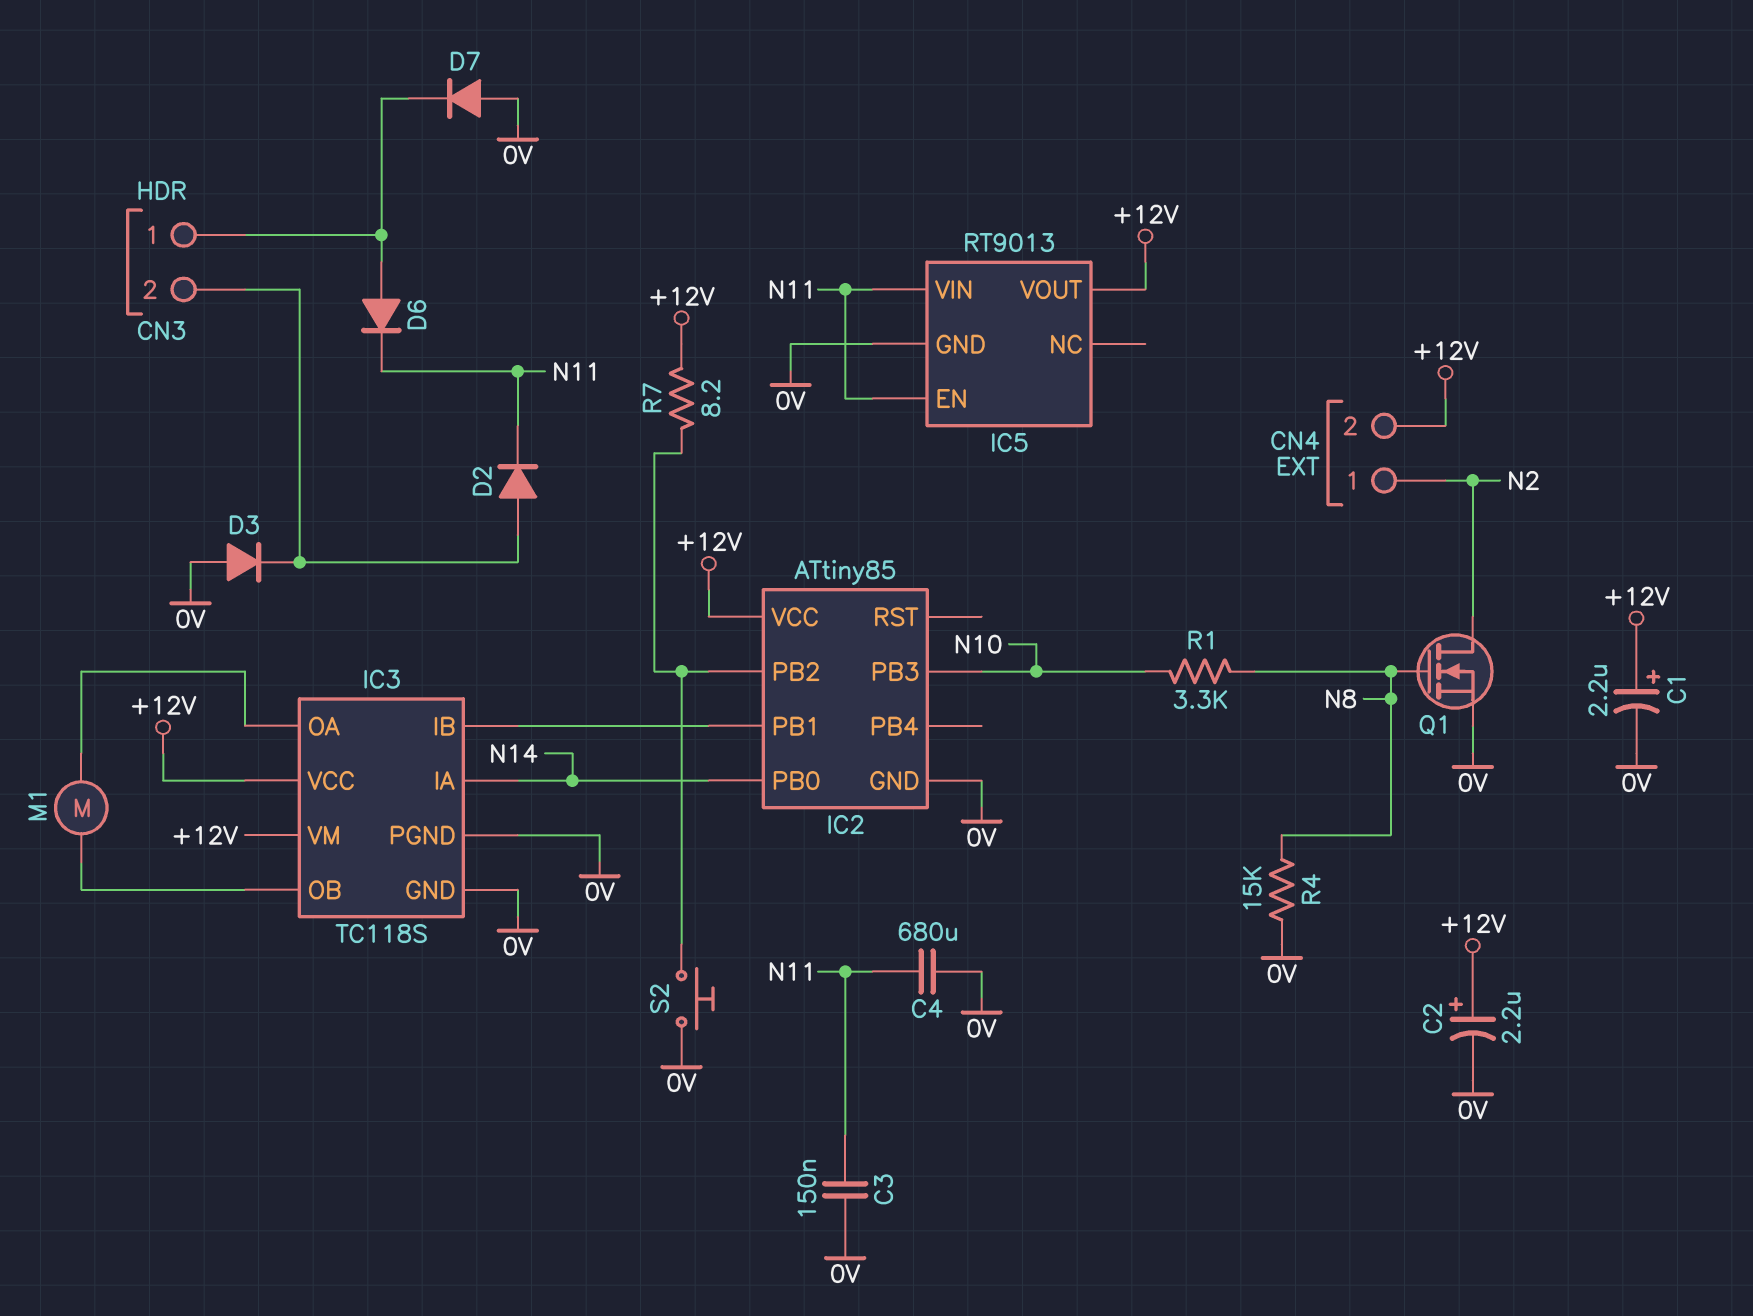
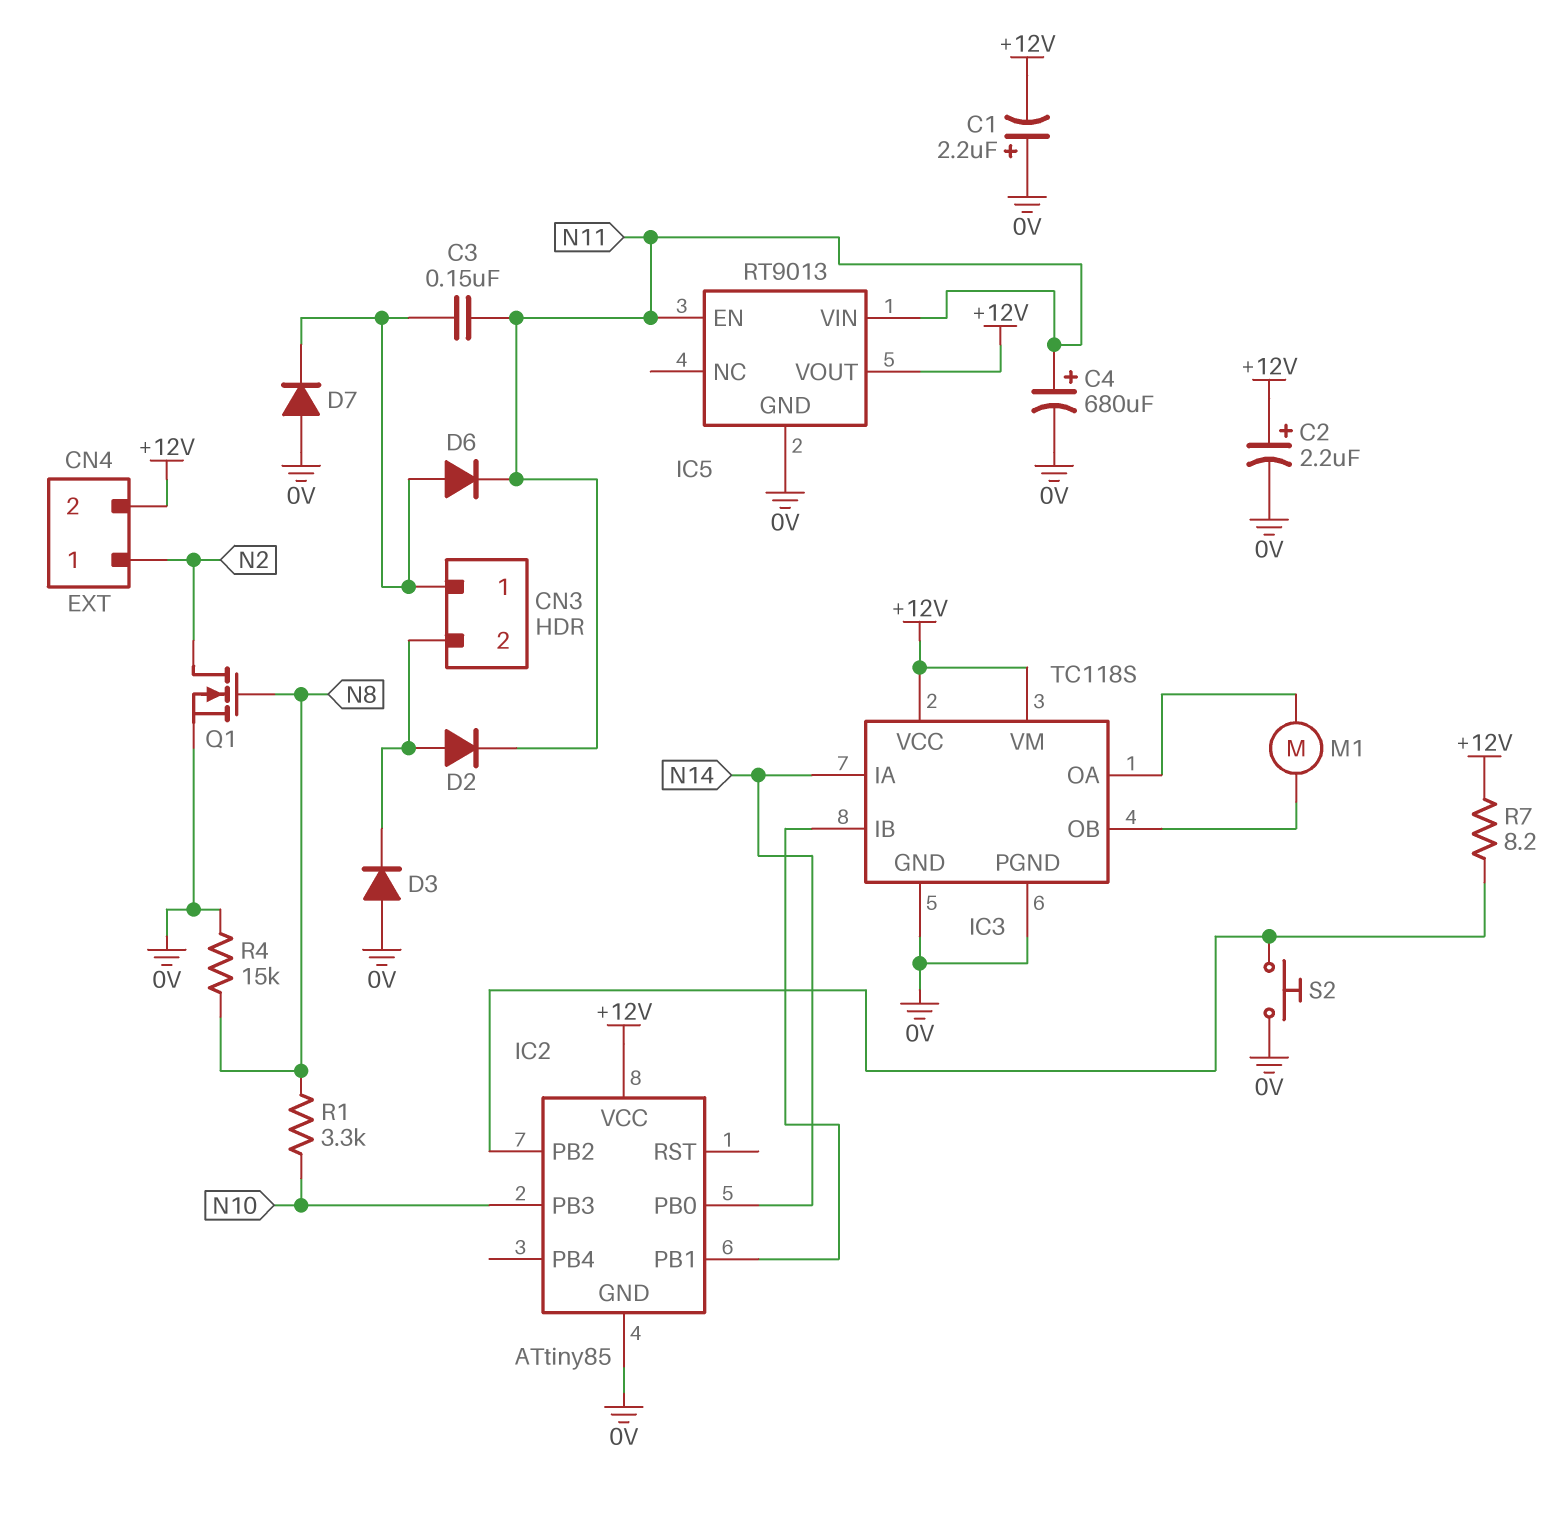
C1: 2.2uF (plus +12V, minus 0V) -> 2.2uF (plus 0V, minus +12V)
C3: 150nF (0V, N11) -> 150nF (CN3/1, N11)
C4: 680uF (0V, N11) -> 680uF (plus N11, minus 0V)

